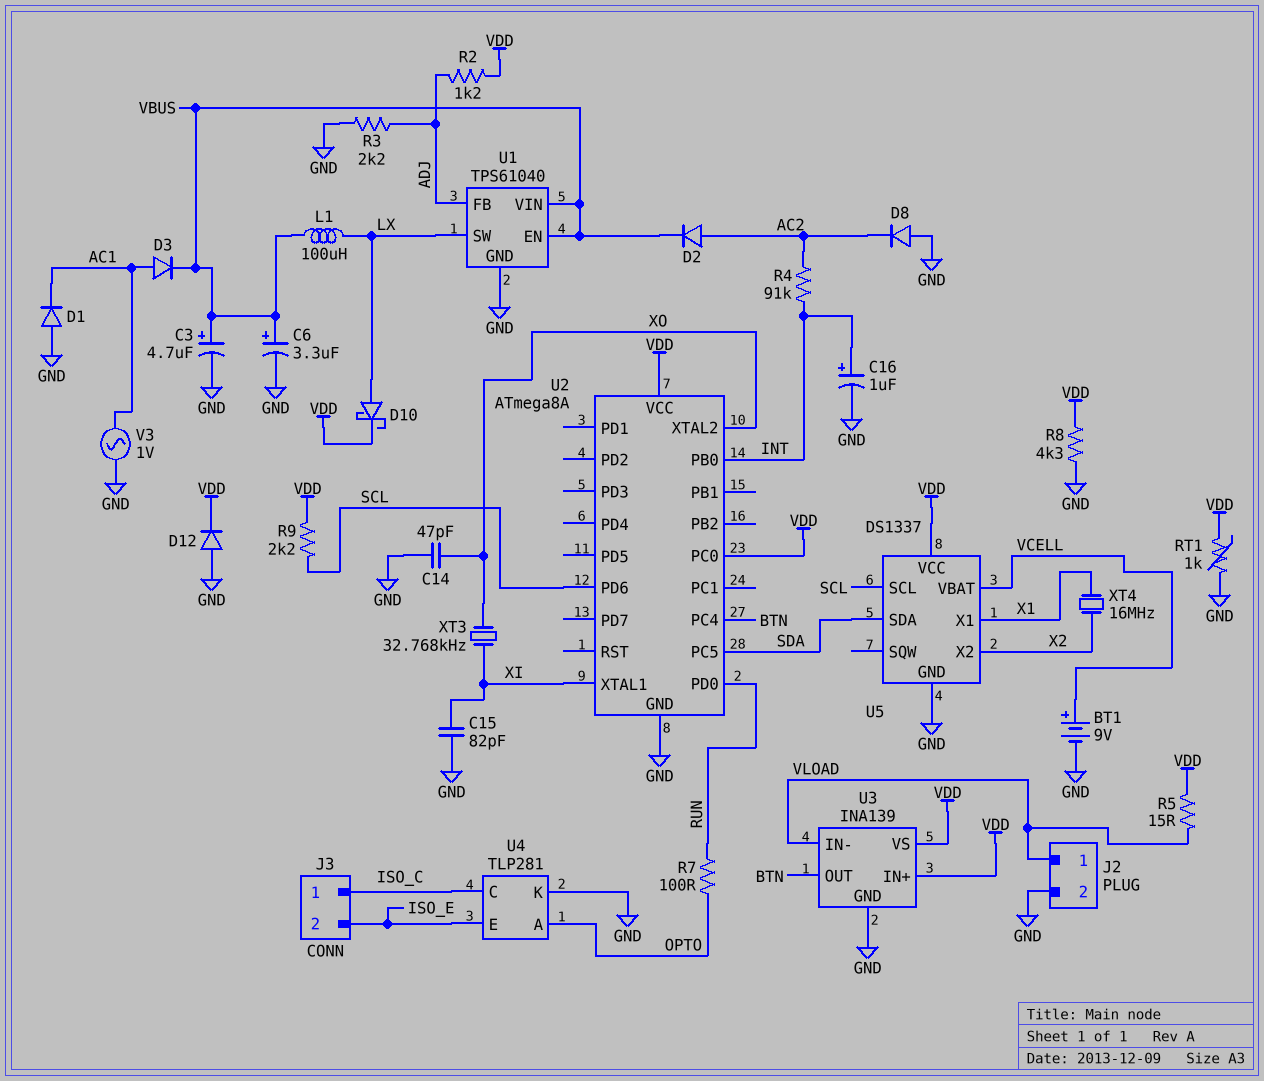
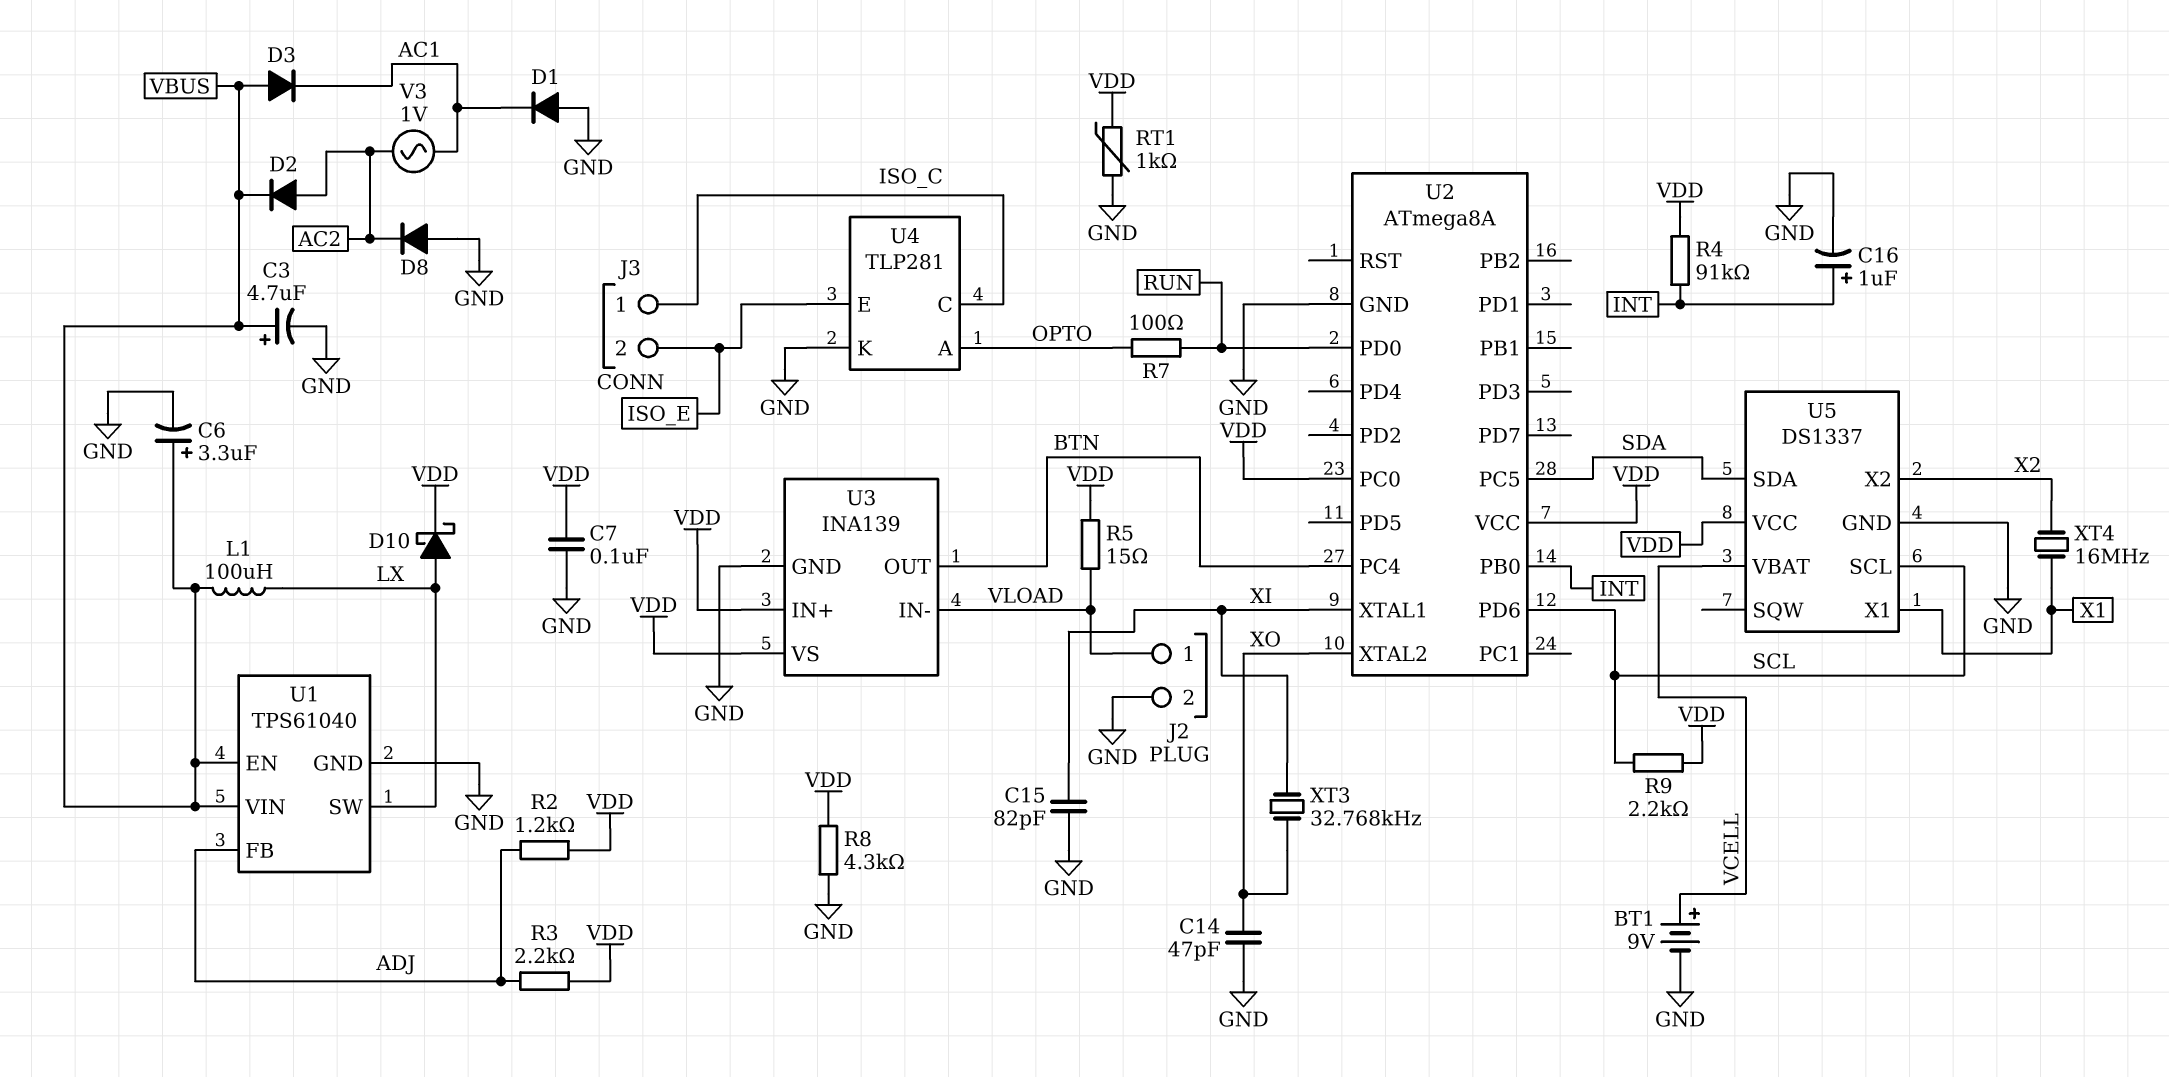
C7: none -> 100nF (GND, VDD)
D3: diode (A AC1, K VBUS) -> diode (A VBUS, K AC1)
D12: diode (A GND, K VDD) -> none
R3: 2.2k (ADJ, GND) -> 2.2k (ADJ, VDD)
R4: 91k (AC2, INT) -> 91k (INT, VDD)
V3: AC 1V (AC1, GND) -> AC 1V (AC1, AC2)

